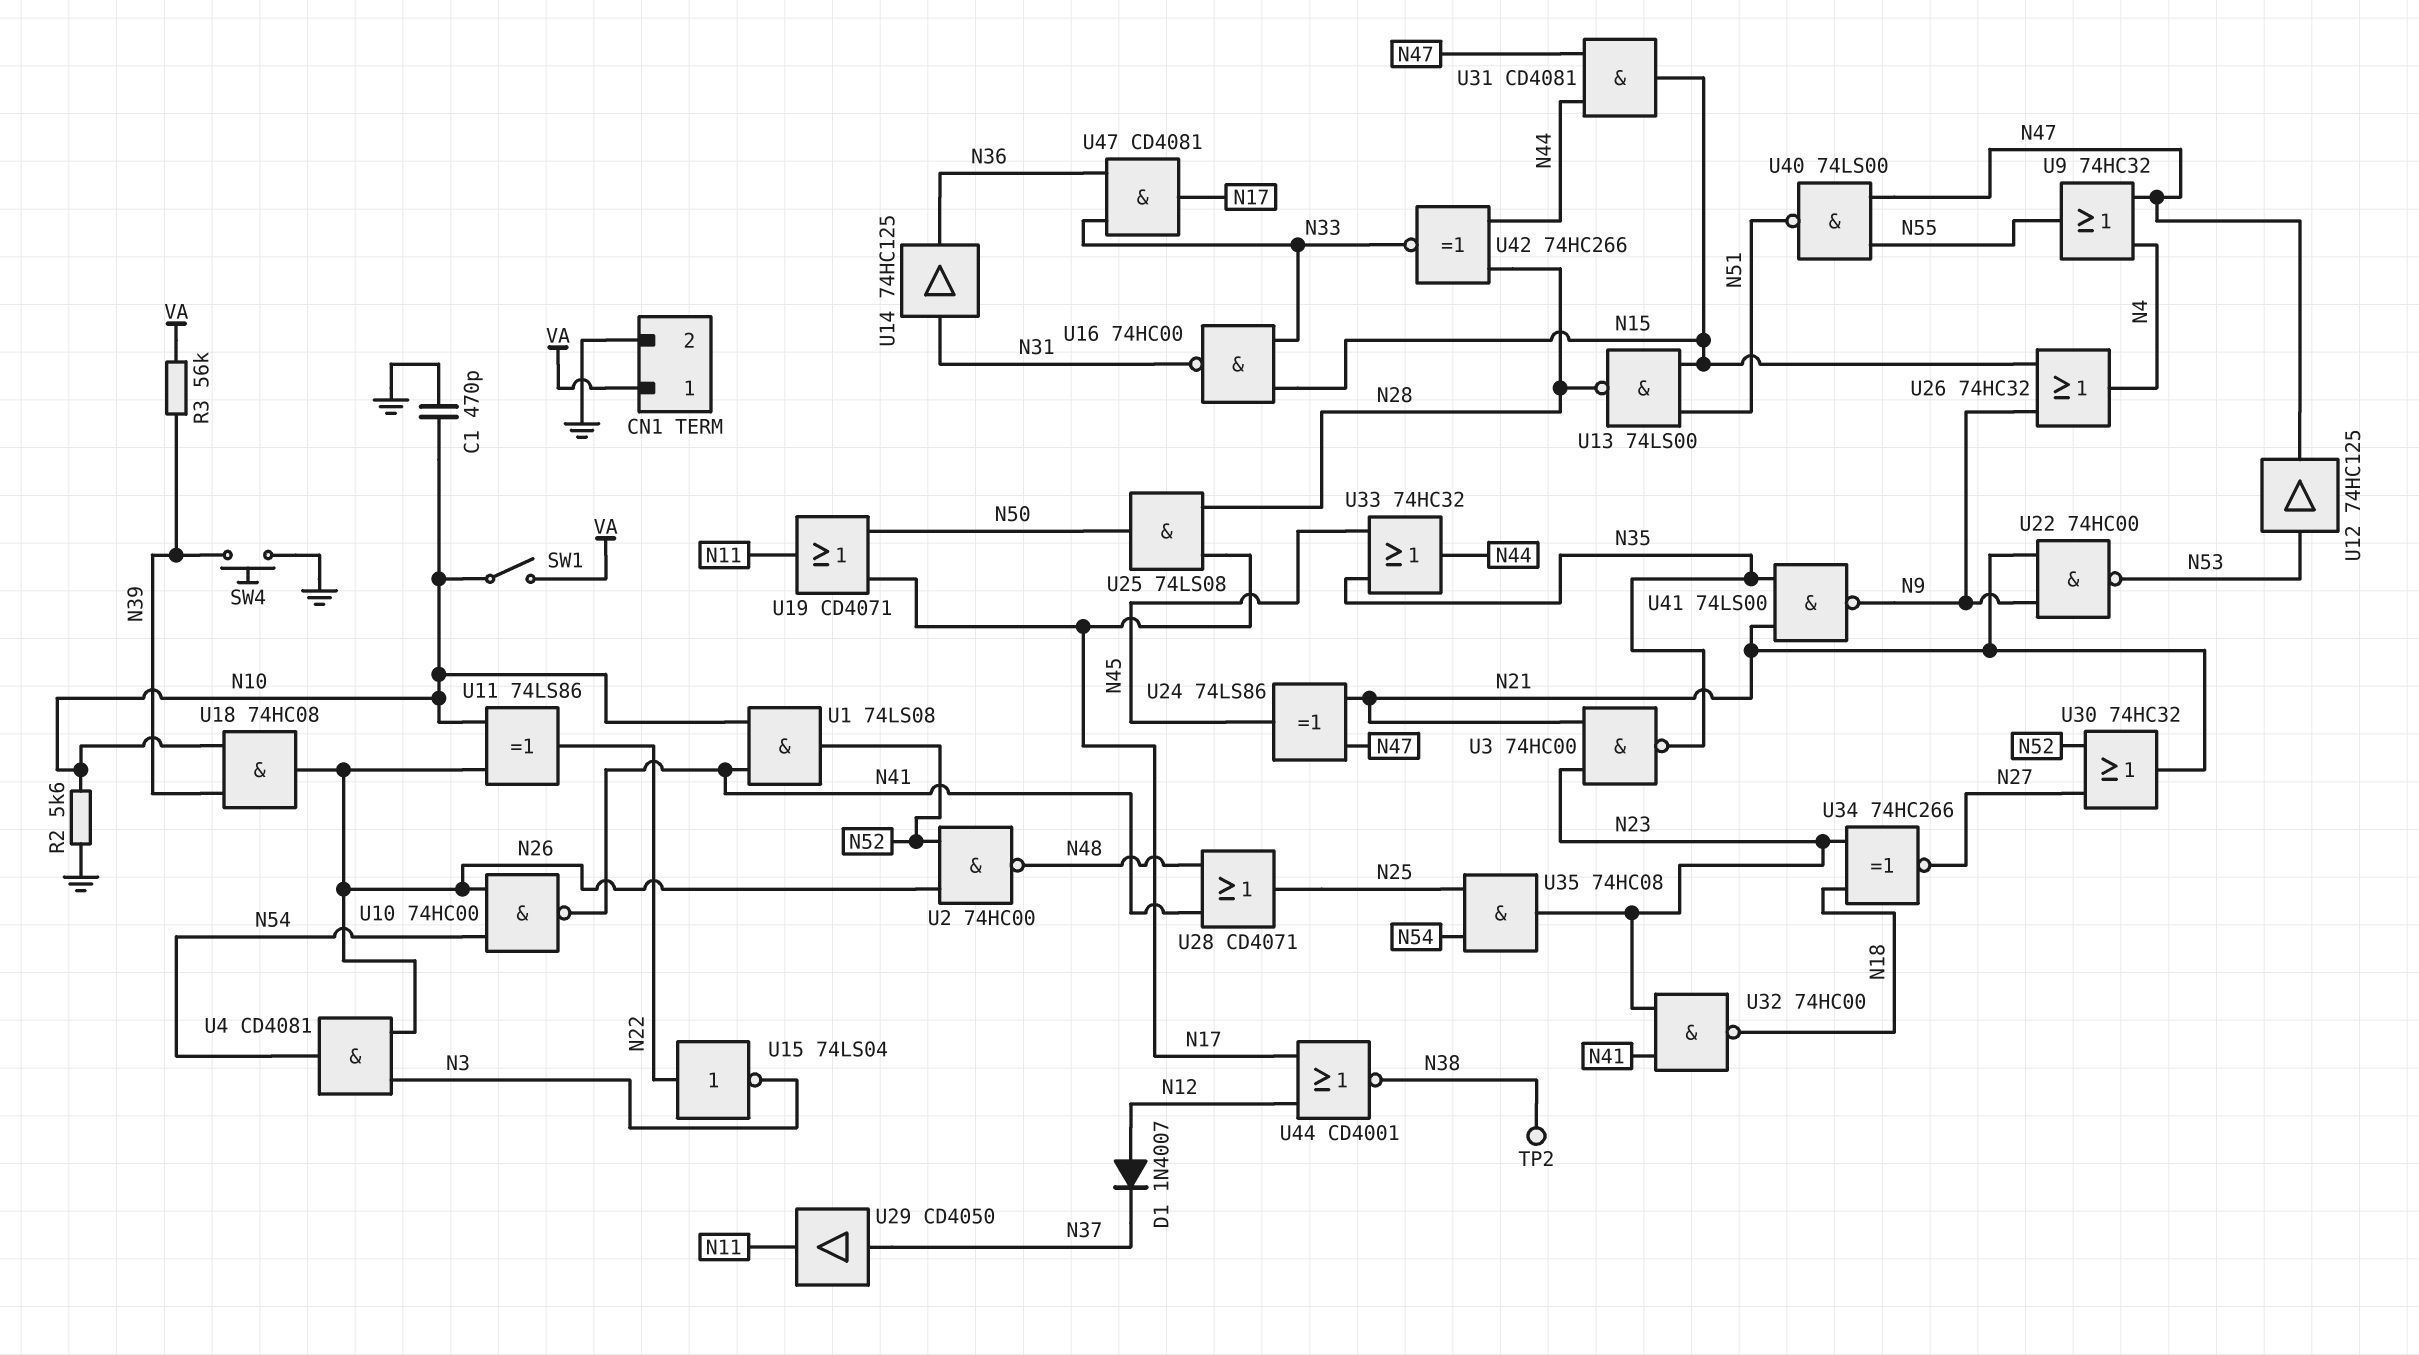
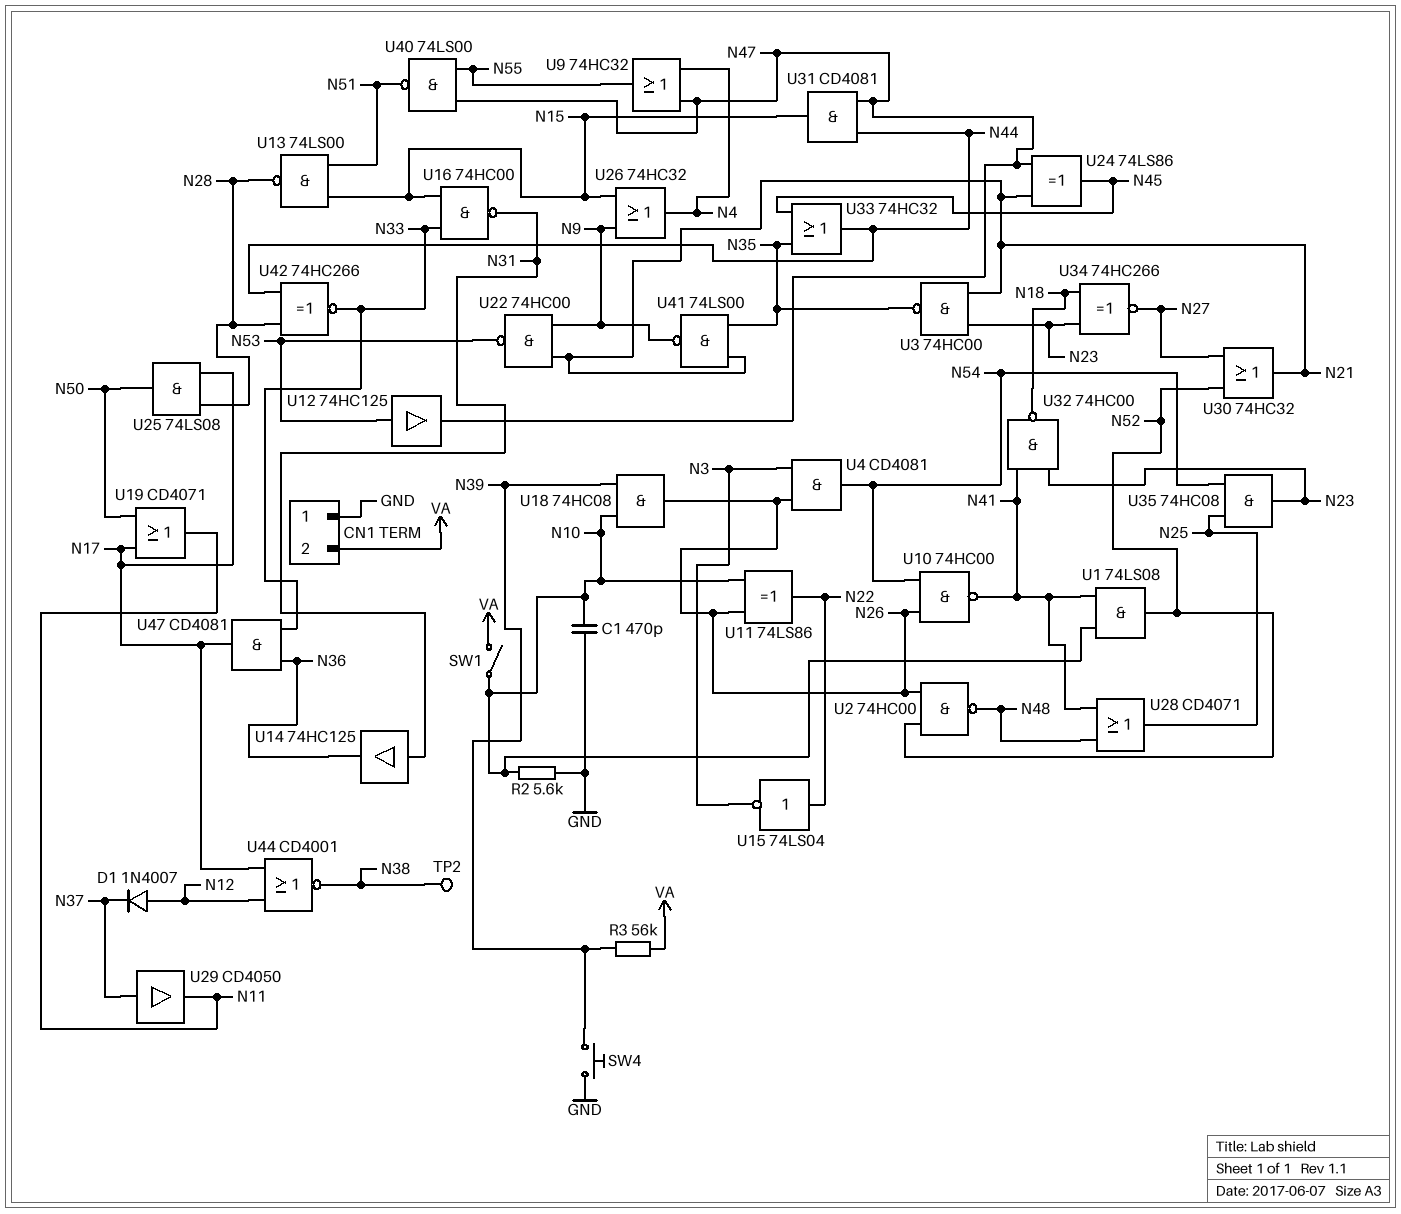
CN1 pin 1: VA -> GND
CN1 pin 2: GND -> VA

